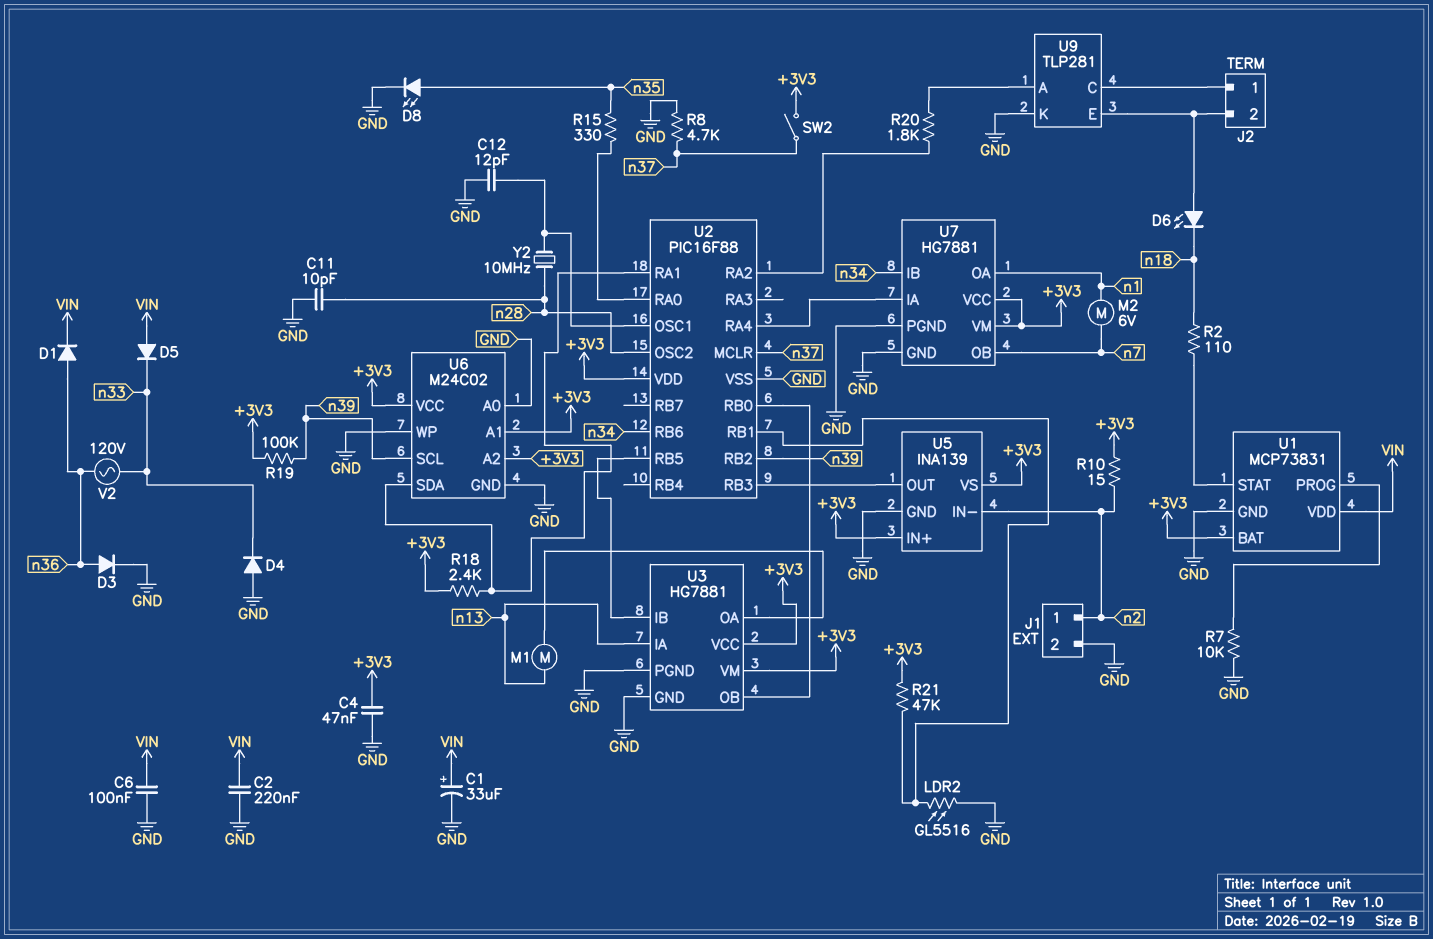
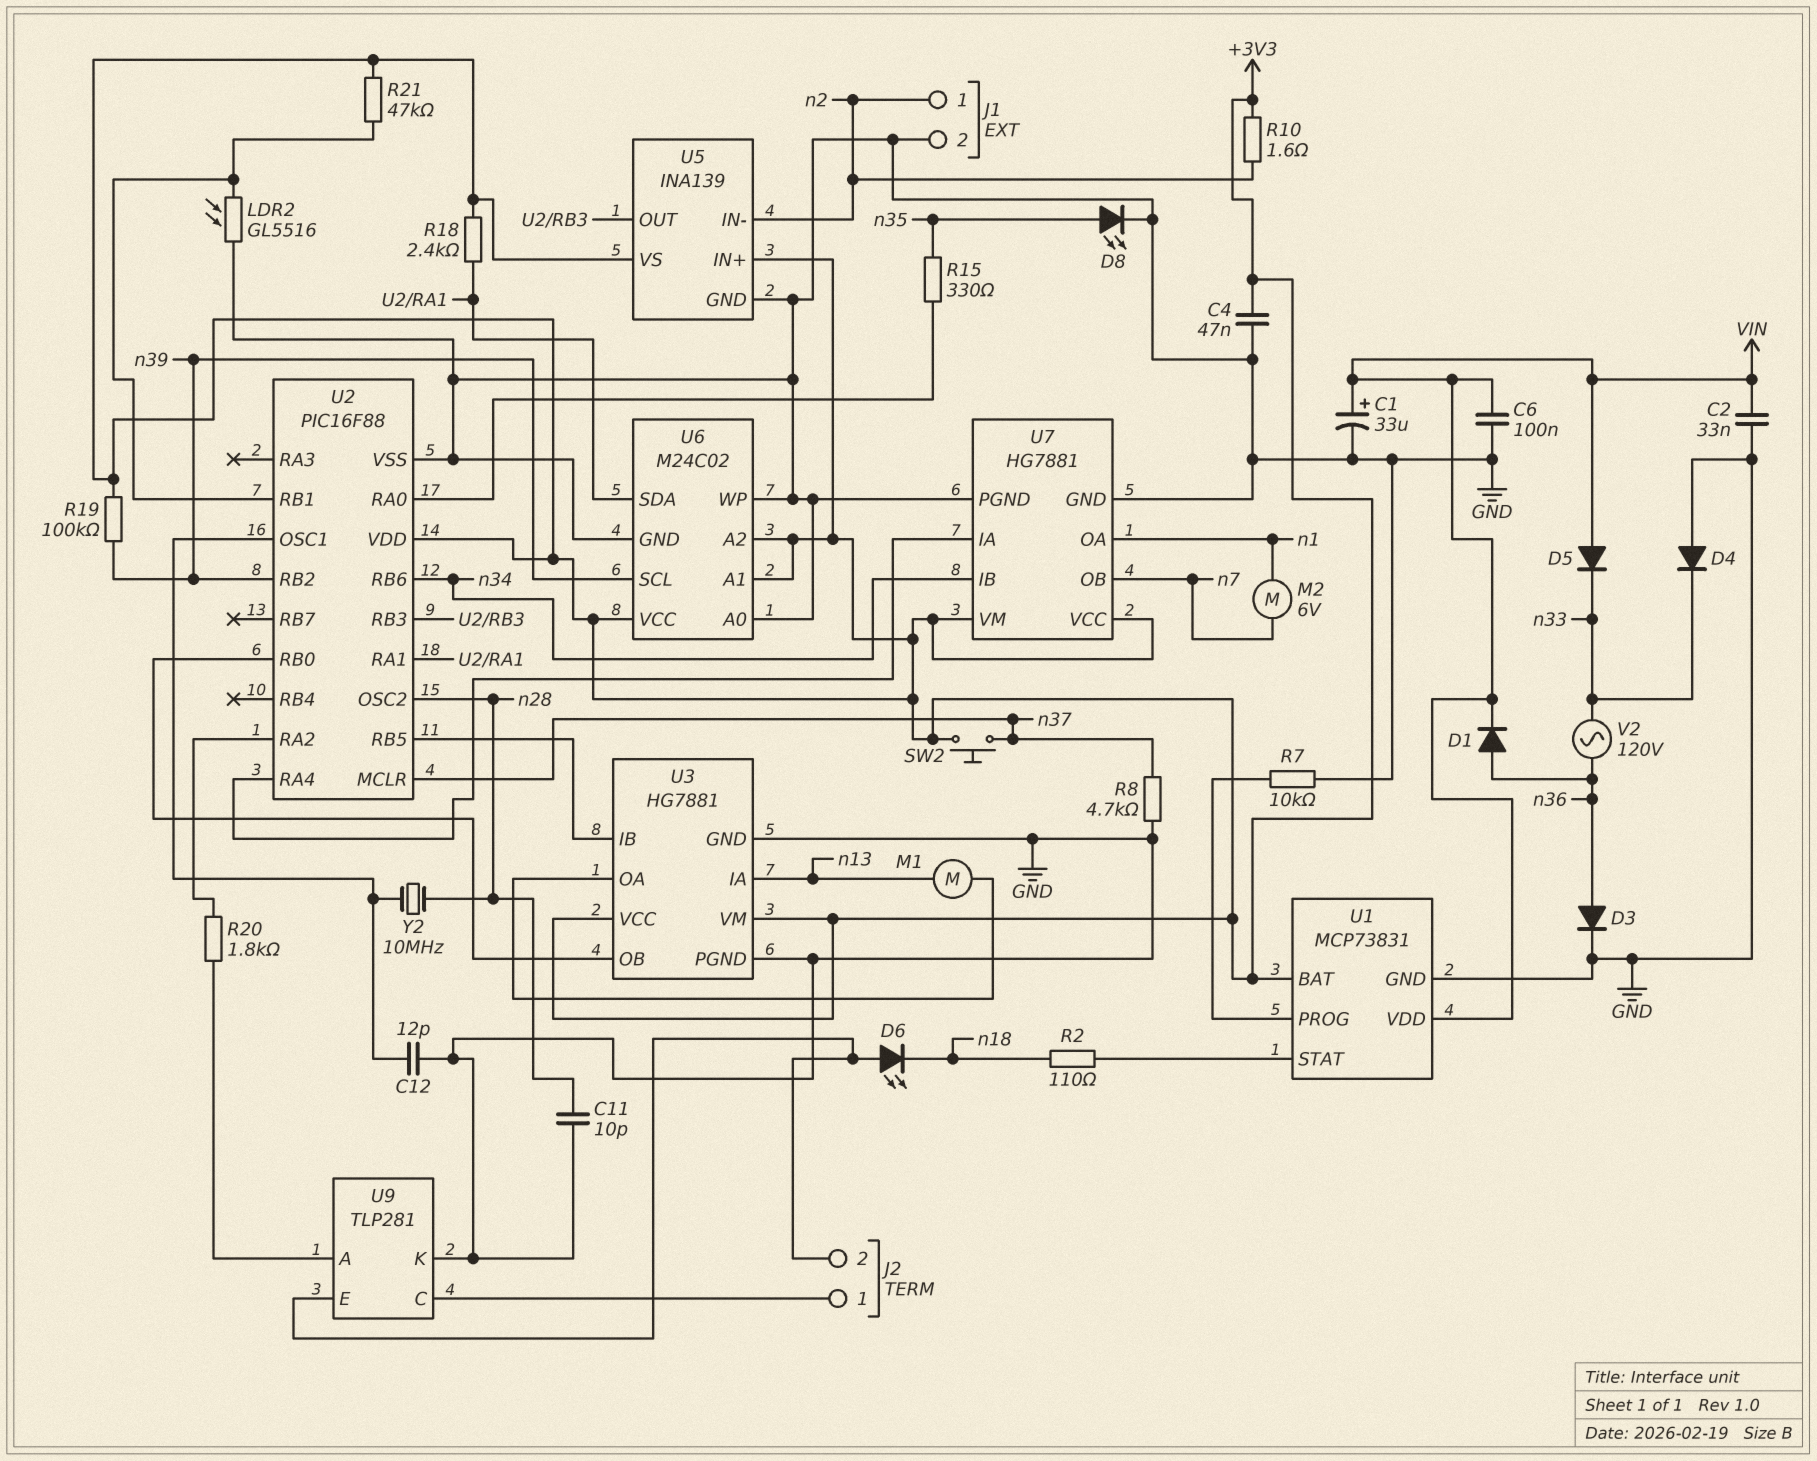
C2: 220nF (GND, VIN) -> 33nF (GND, VIN)
R10: 15 (+3V3, n2) -> 1.6 (+3V3, n2)
SW2: switch (+3V3, n37) -> button (+3V3, n37)

